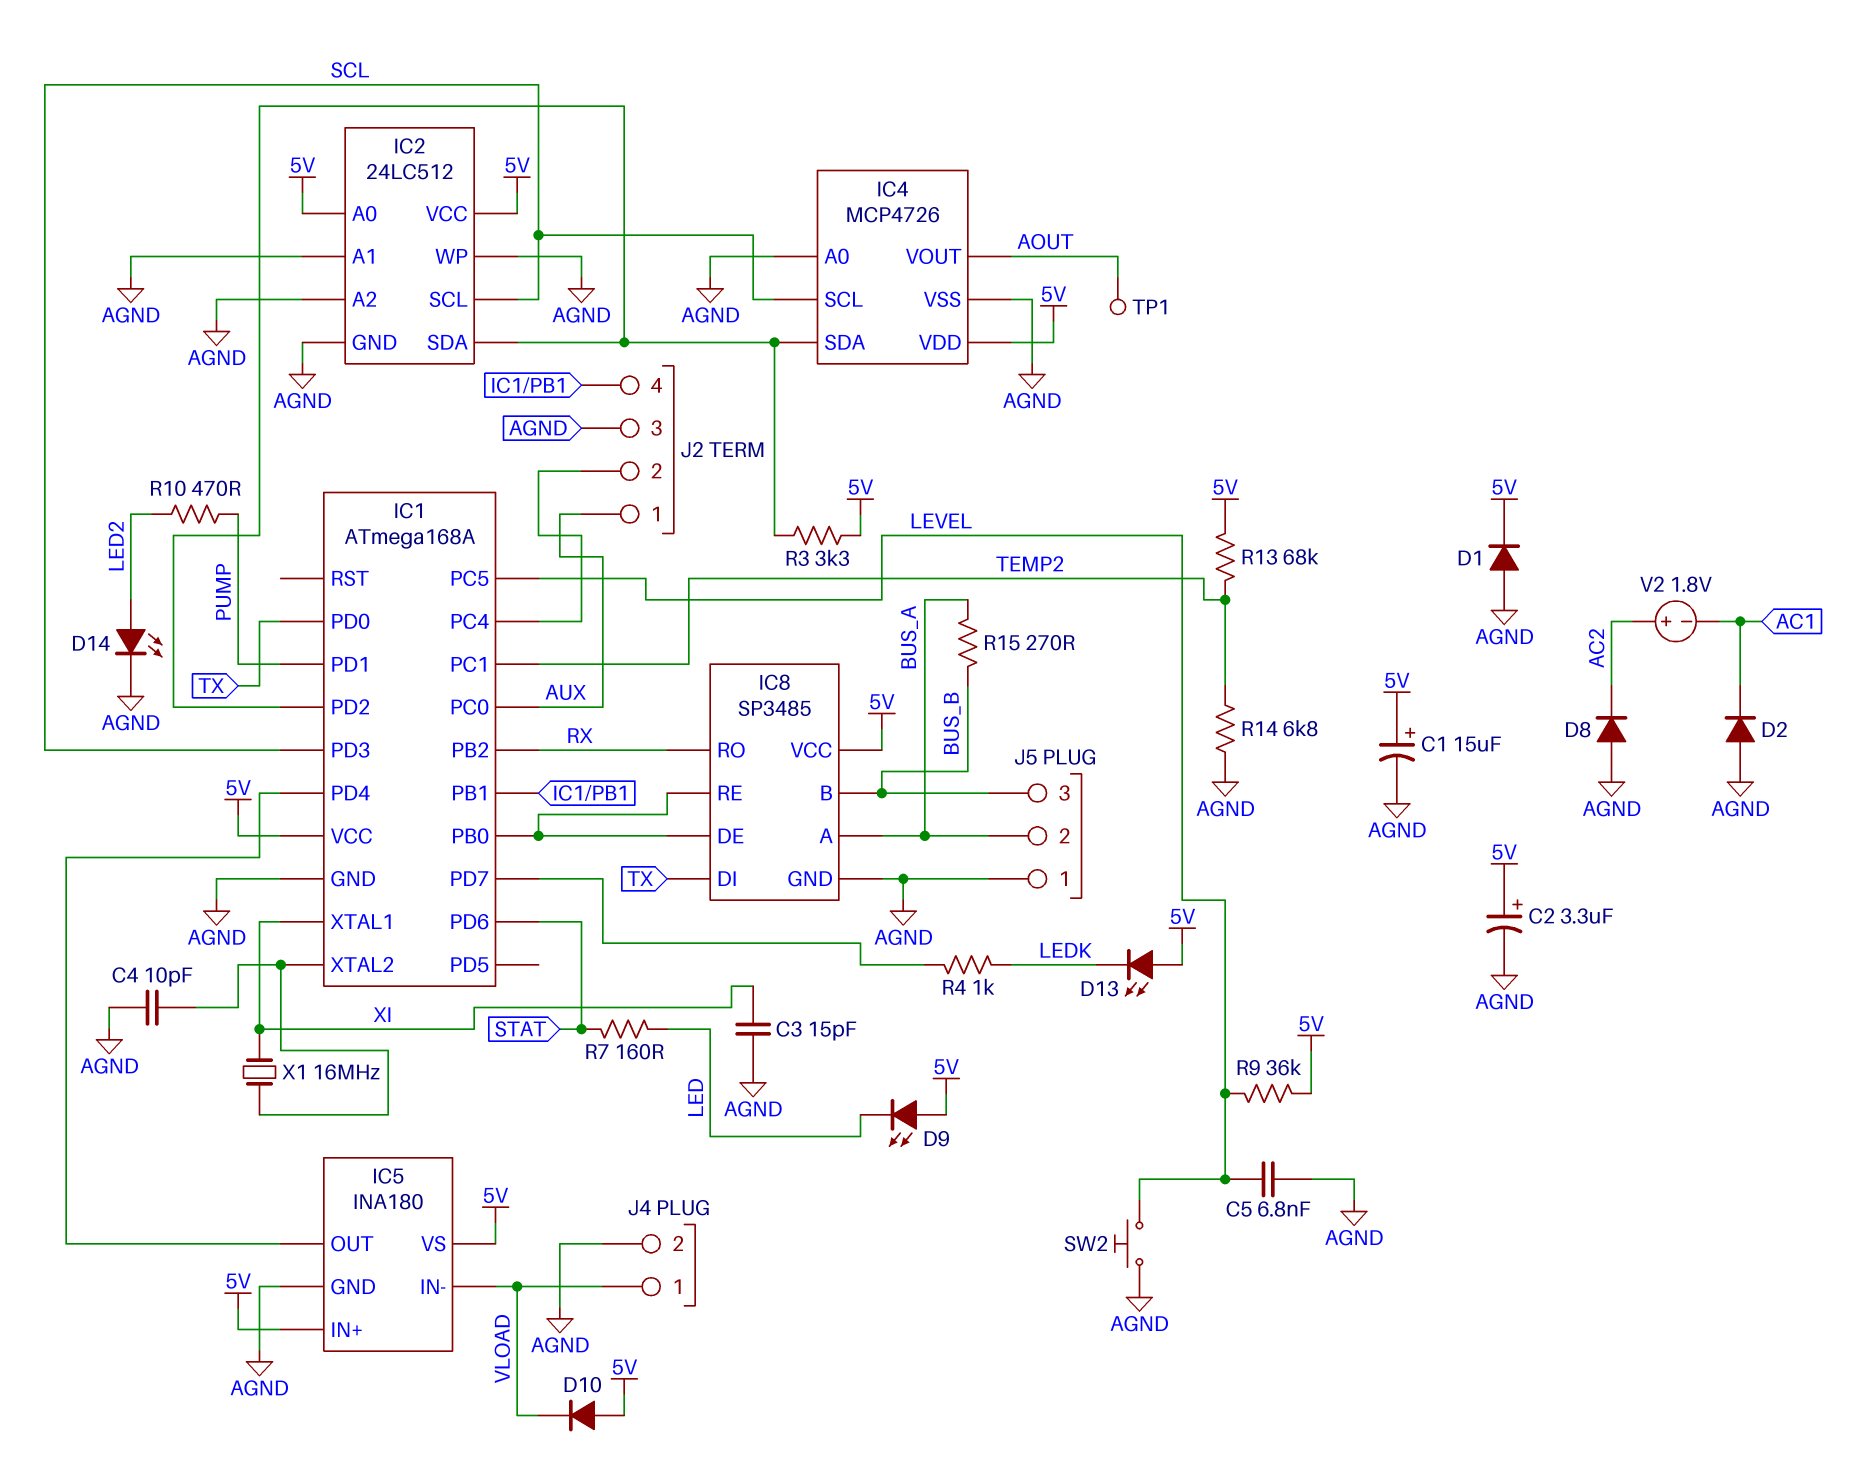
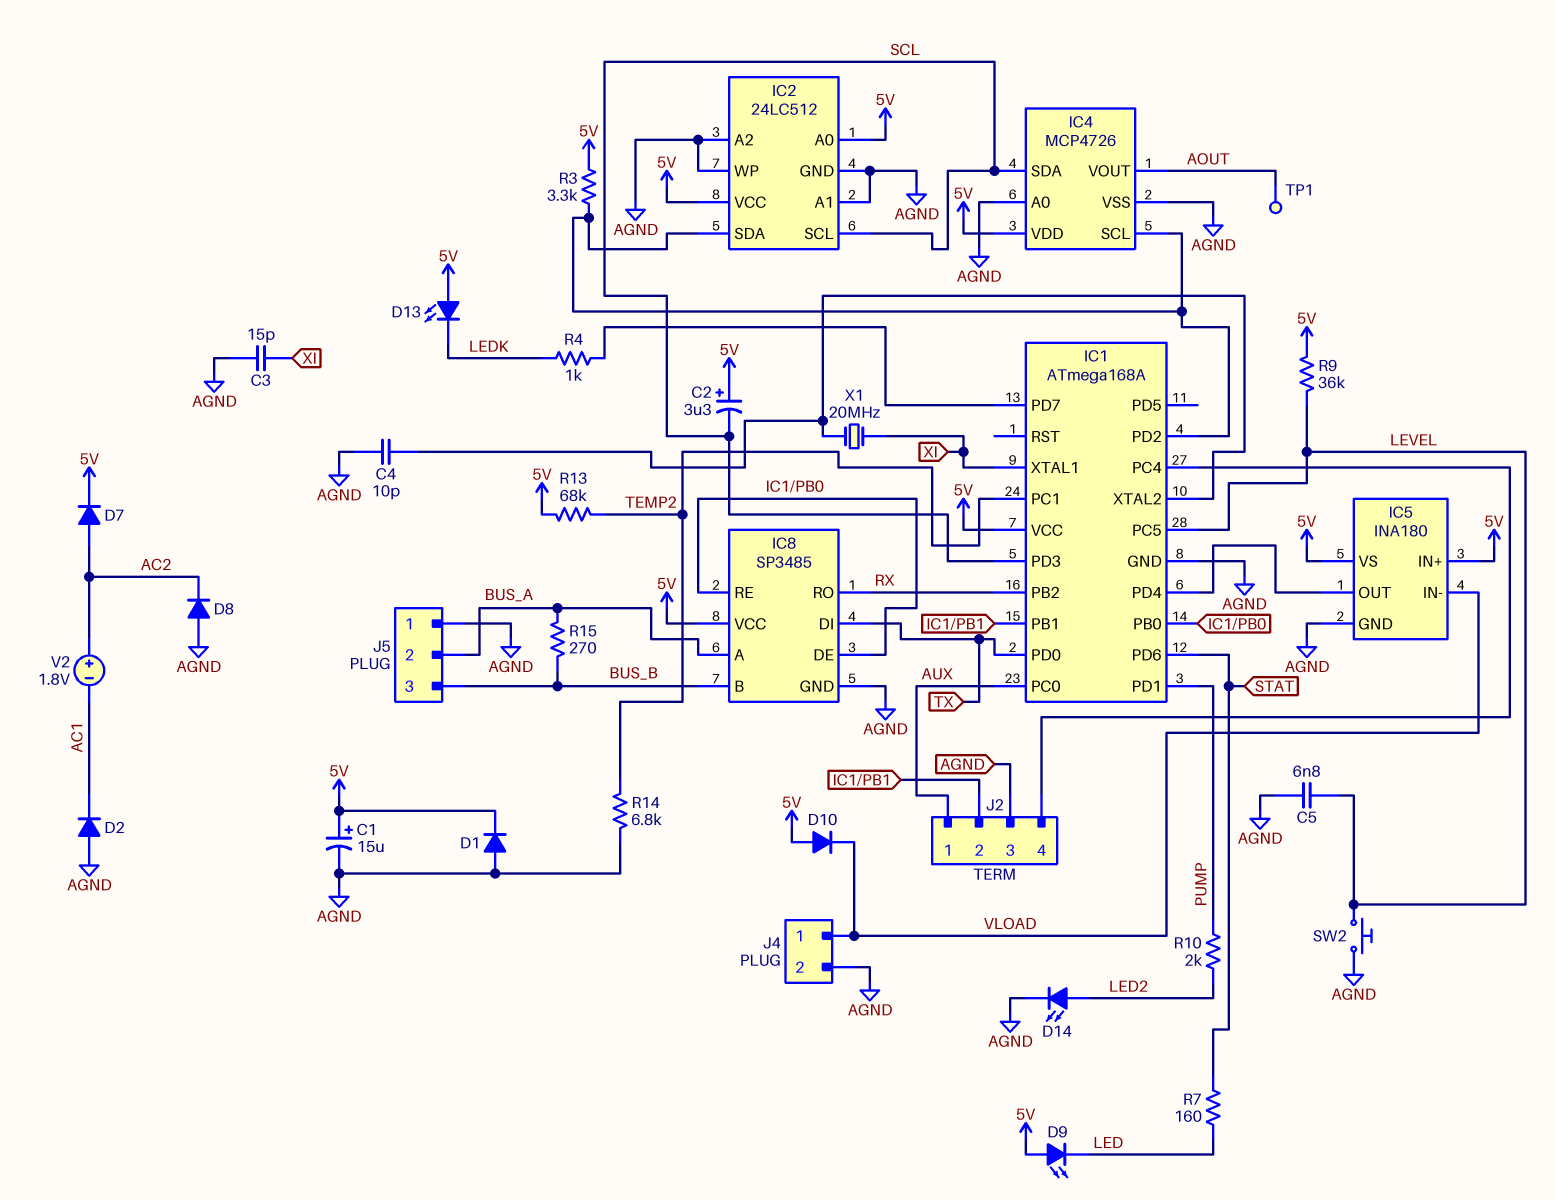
C2: 3.3uF (plus 5V, minus AGND) -> 3.3uF (plus 5V, minus SCL)
D7: none -> diode (A AC2, K 5V)
IC4 pin SCL: SCL -> IC1/PD2
IC4 pin SDA: IC1/PD2 -> SCL
J2 pin 2: IC1/PC4 -> IC1/PB1
J2 pin 4: IC1/PB1 -> IC1/PC4
R10: 470 (LED2, PUMP) -> 2k (LED2, PUMP)
X1: 16MHz (IC1/XTAL2, XI) -> 20MHz (IC1/XTAL2, XI)

